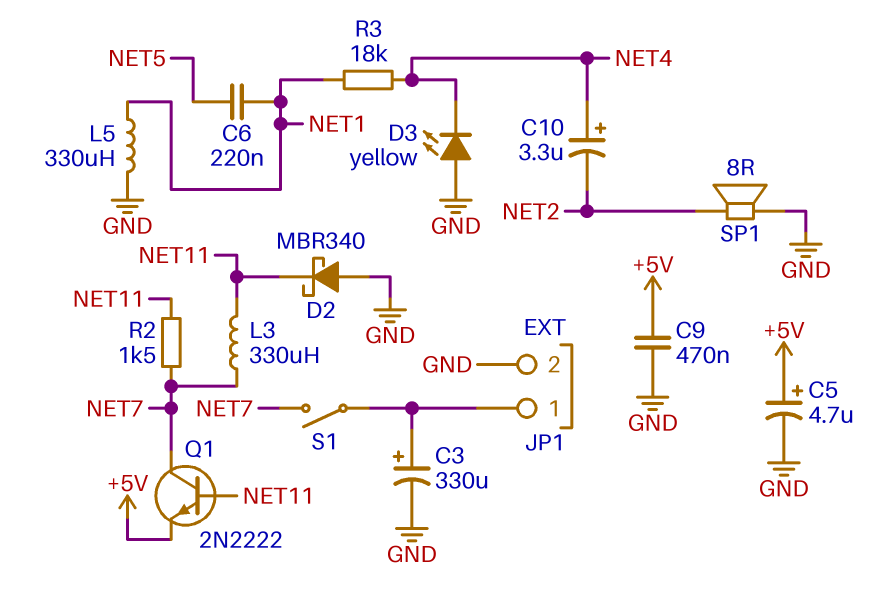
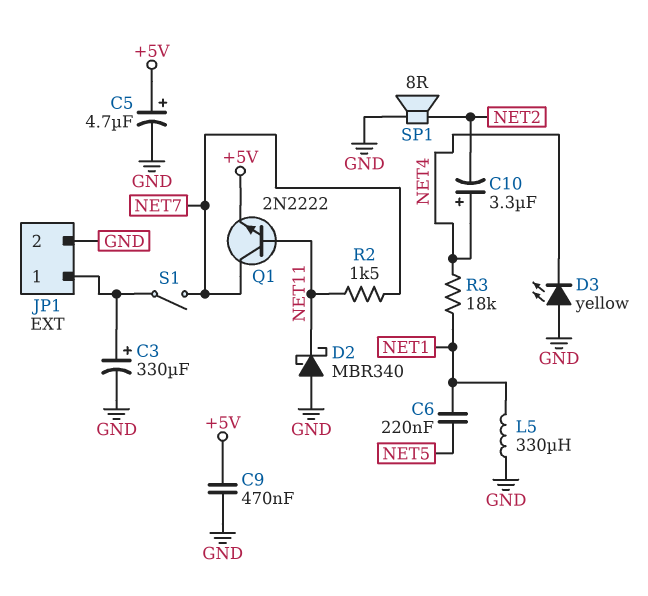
L3: 330uH (NET7, NET11) -> none

